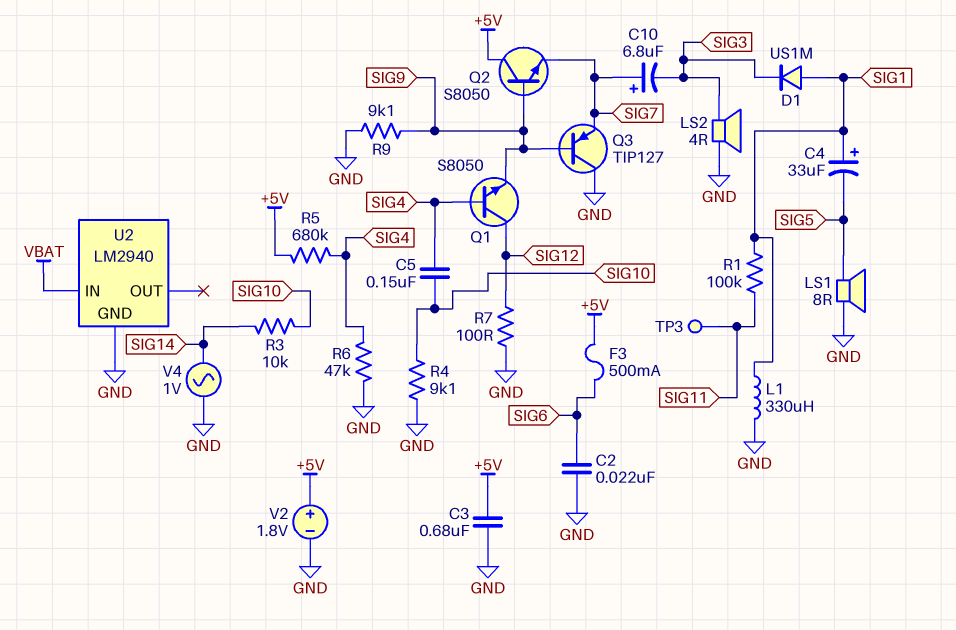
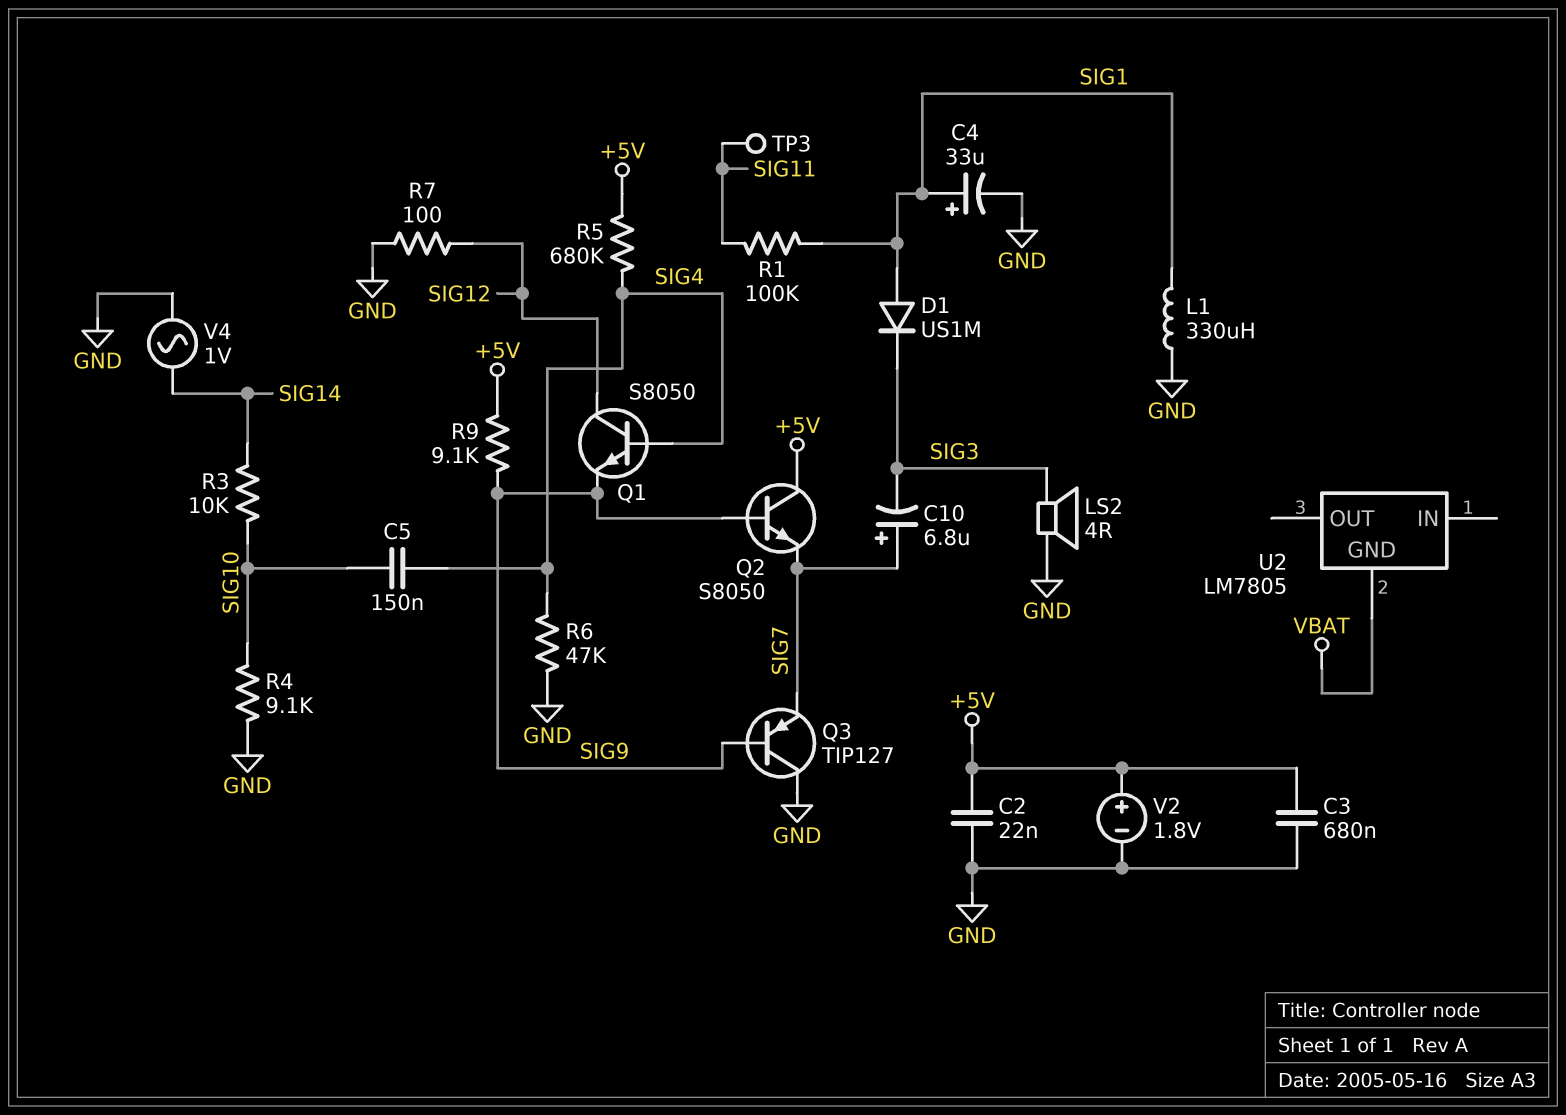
C2: 22nF (GND, SIG6) -> 22nF (+5V, GND)
C4: 33uF (plus SIG1, minus SIG5) -> 33uF (plus SIG1, minus GND)
F3: 500mA (+5V, SIG6) -> none
LS1: speaker 8R (GND, SIG5) -> none
R9: 9.1k (GND, SIG9) -> 9.1k (+5V, SIG9)
U2: LM2940 -> LM7805
U2 pin GND: GND -> VBAT
U2 pin IN: VBAT -> none

